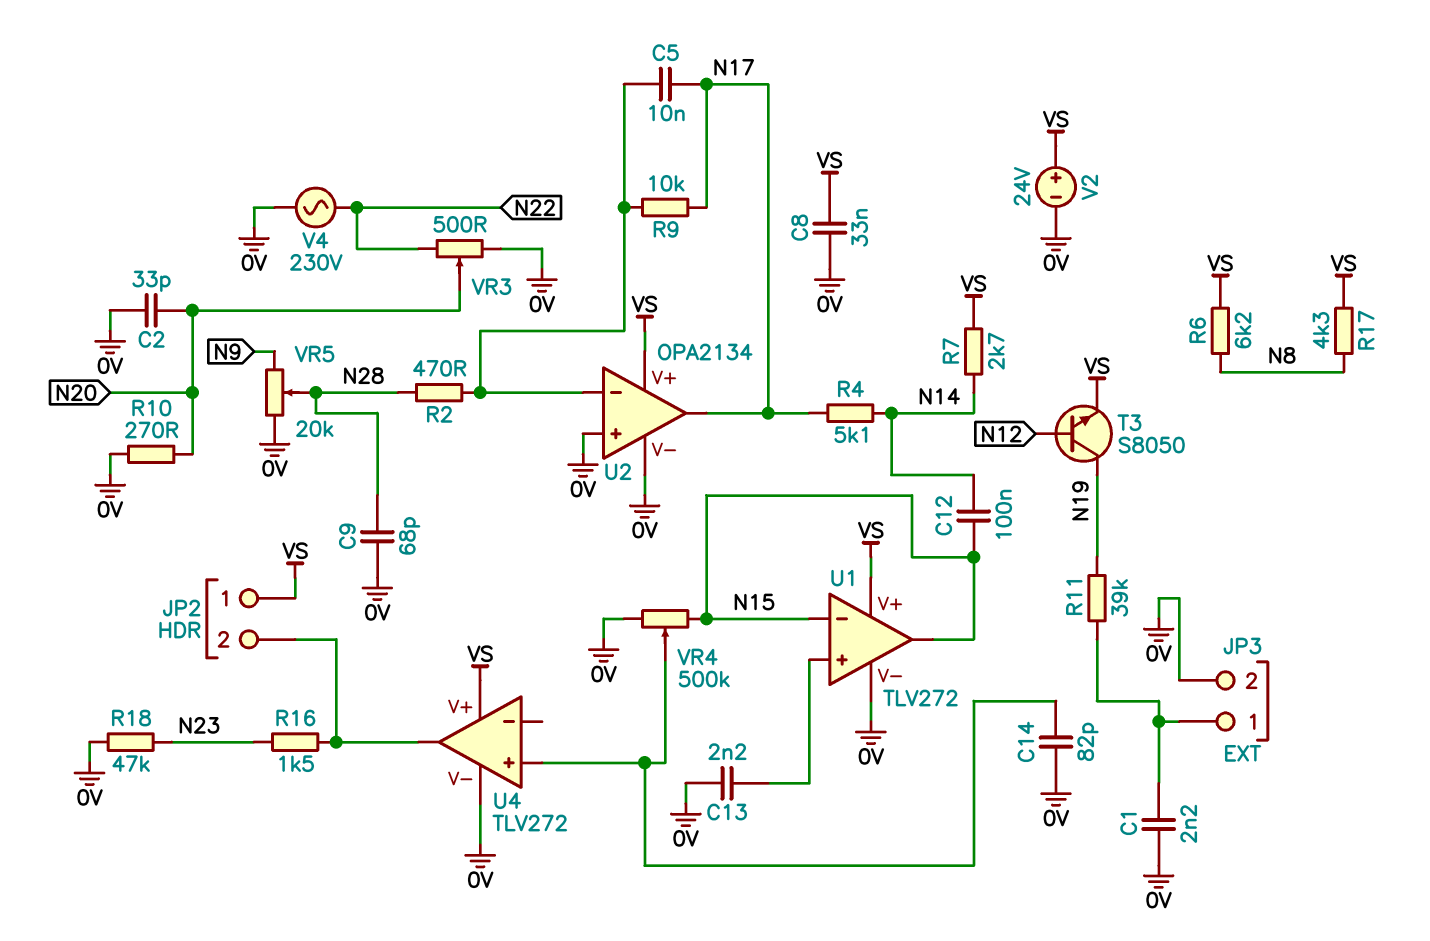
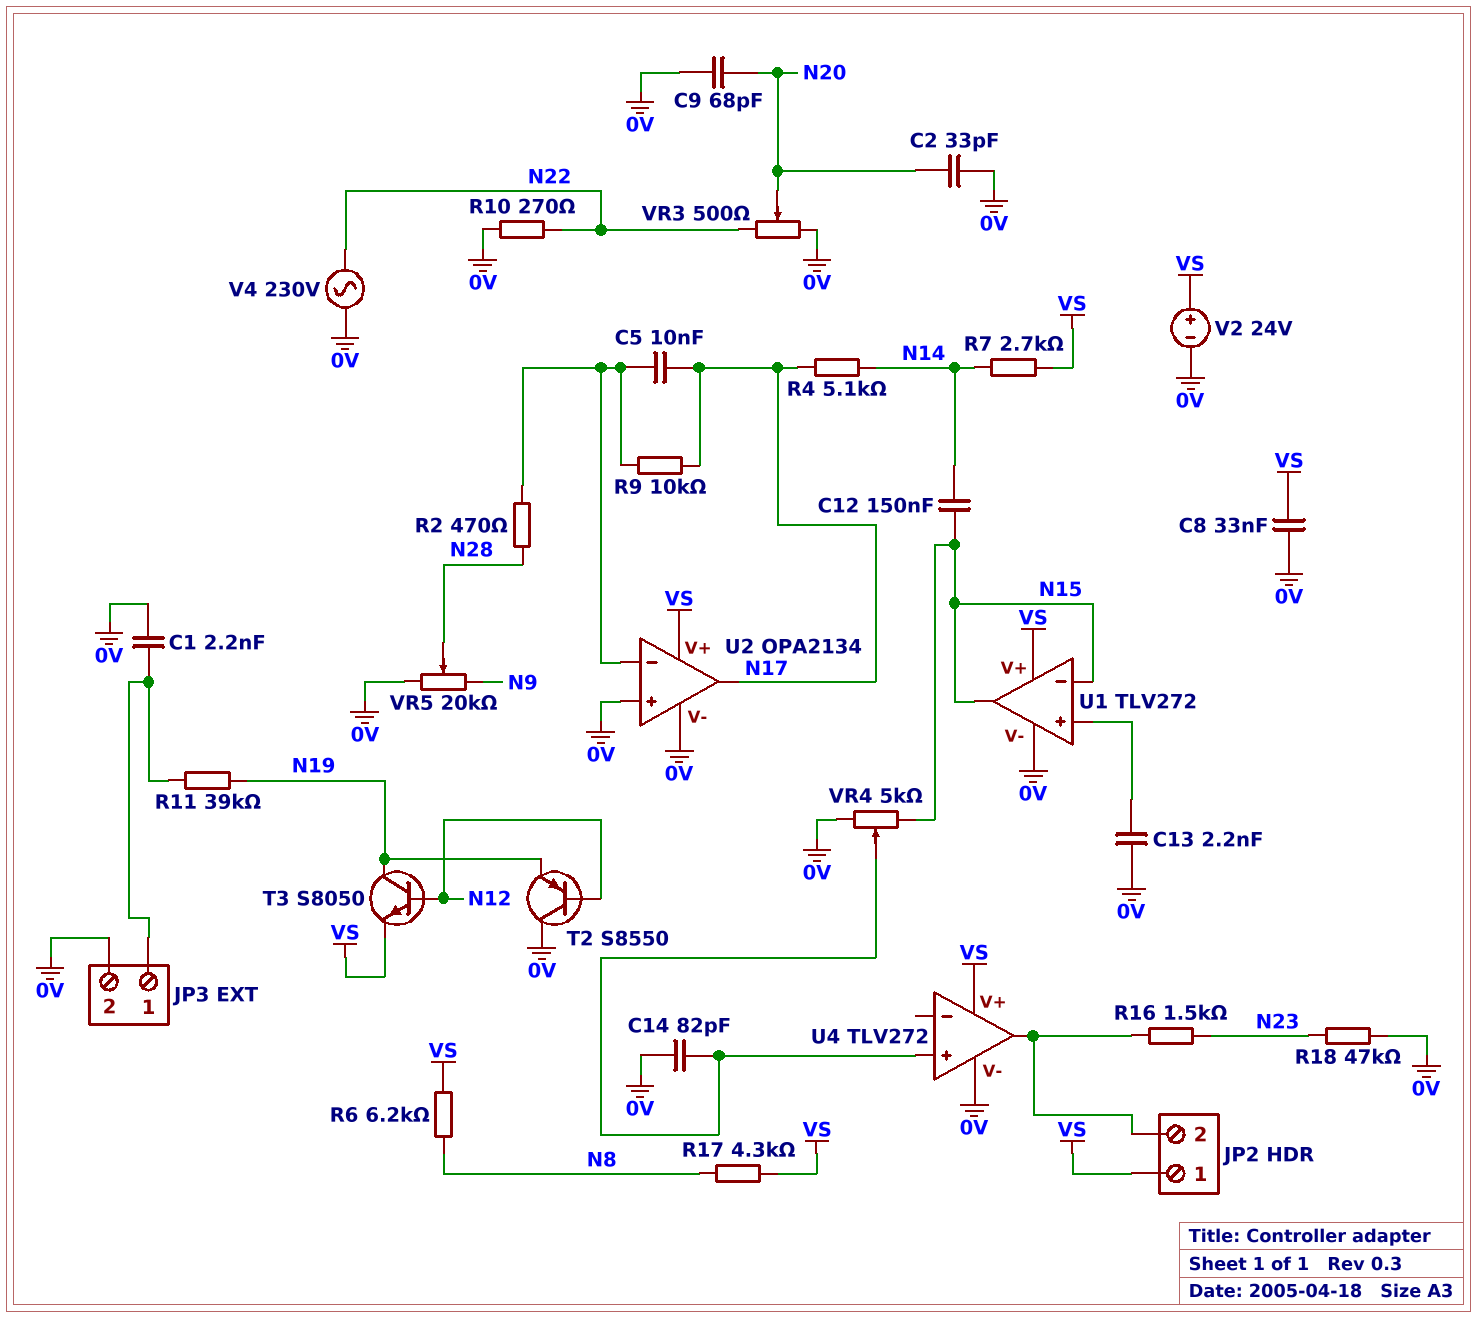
C9: 68pF (0V, N28) -> 68pF (0V, N20)
C12: 100nF (N14, N15) -> 150nF (N14, N15)
R10: 270 (0V, N20) -> 270 (0V, N22)
T2: none -> PNP S8550 (B N12, C 0V, E N19)
VR4: 500k (0V, N15, wiper U4/in+) -> 5k (0V, N15, wiper U4/in+)

